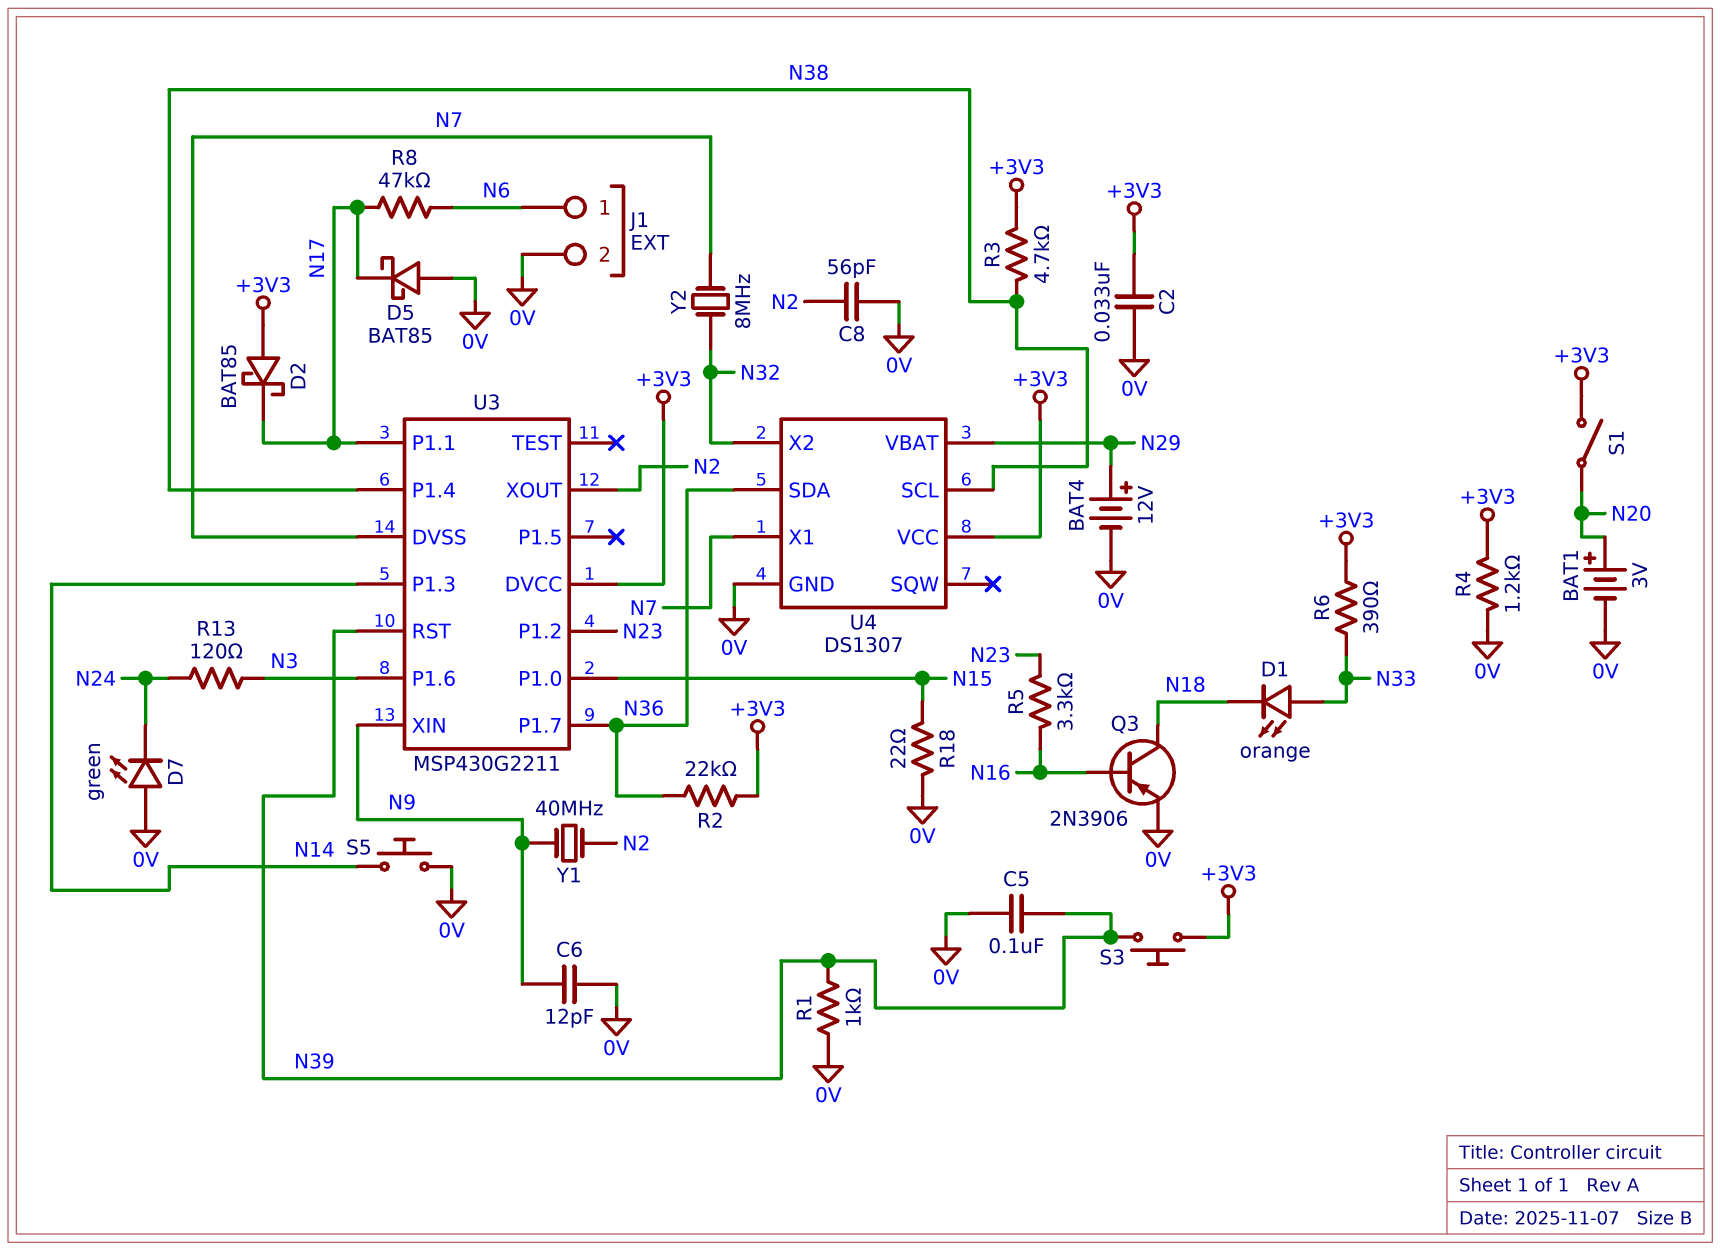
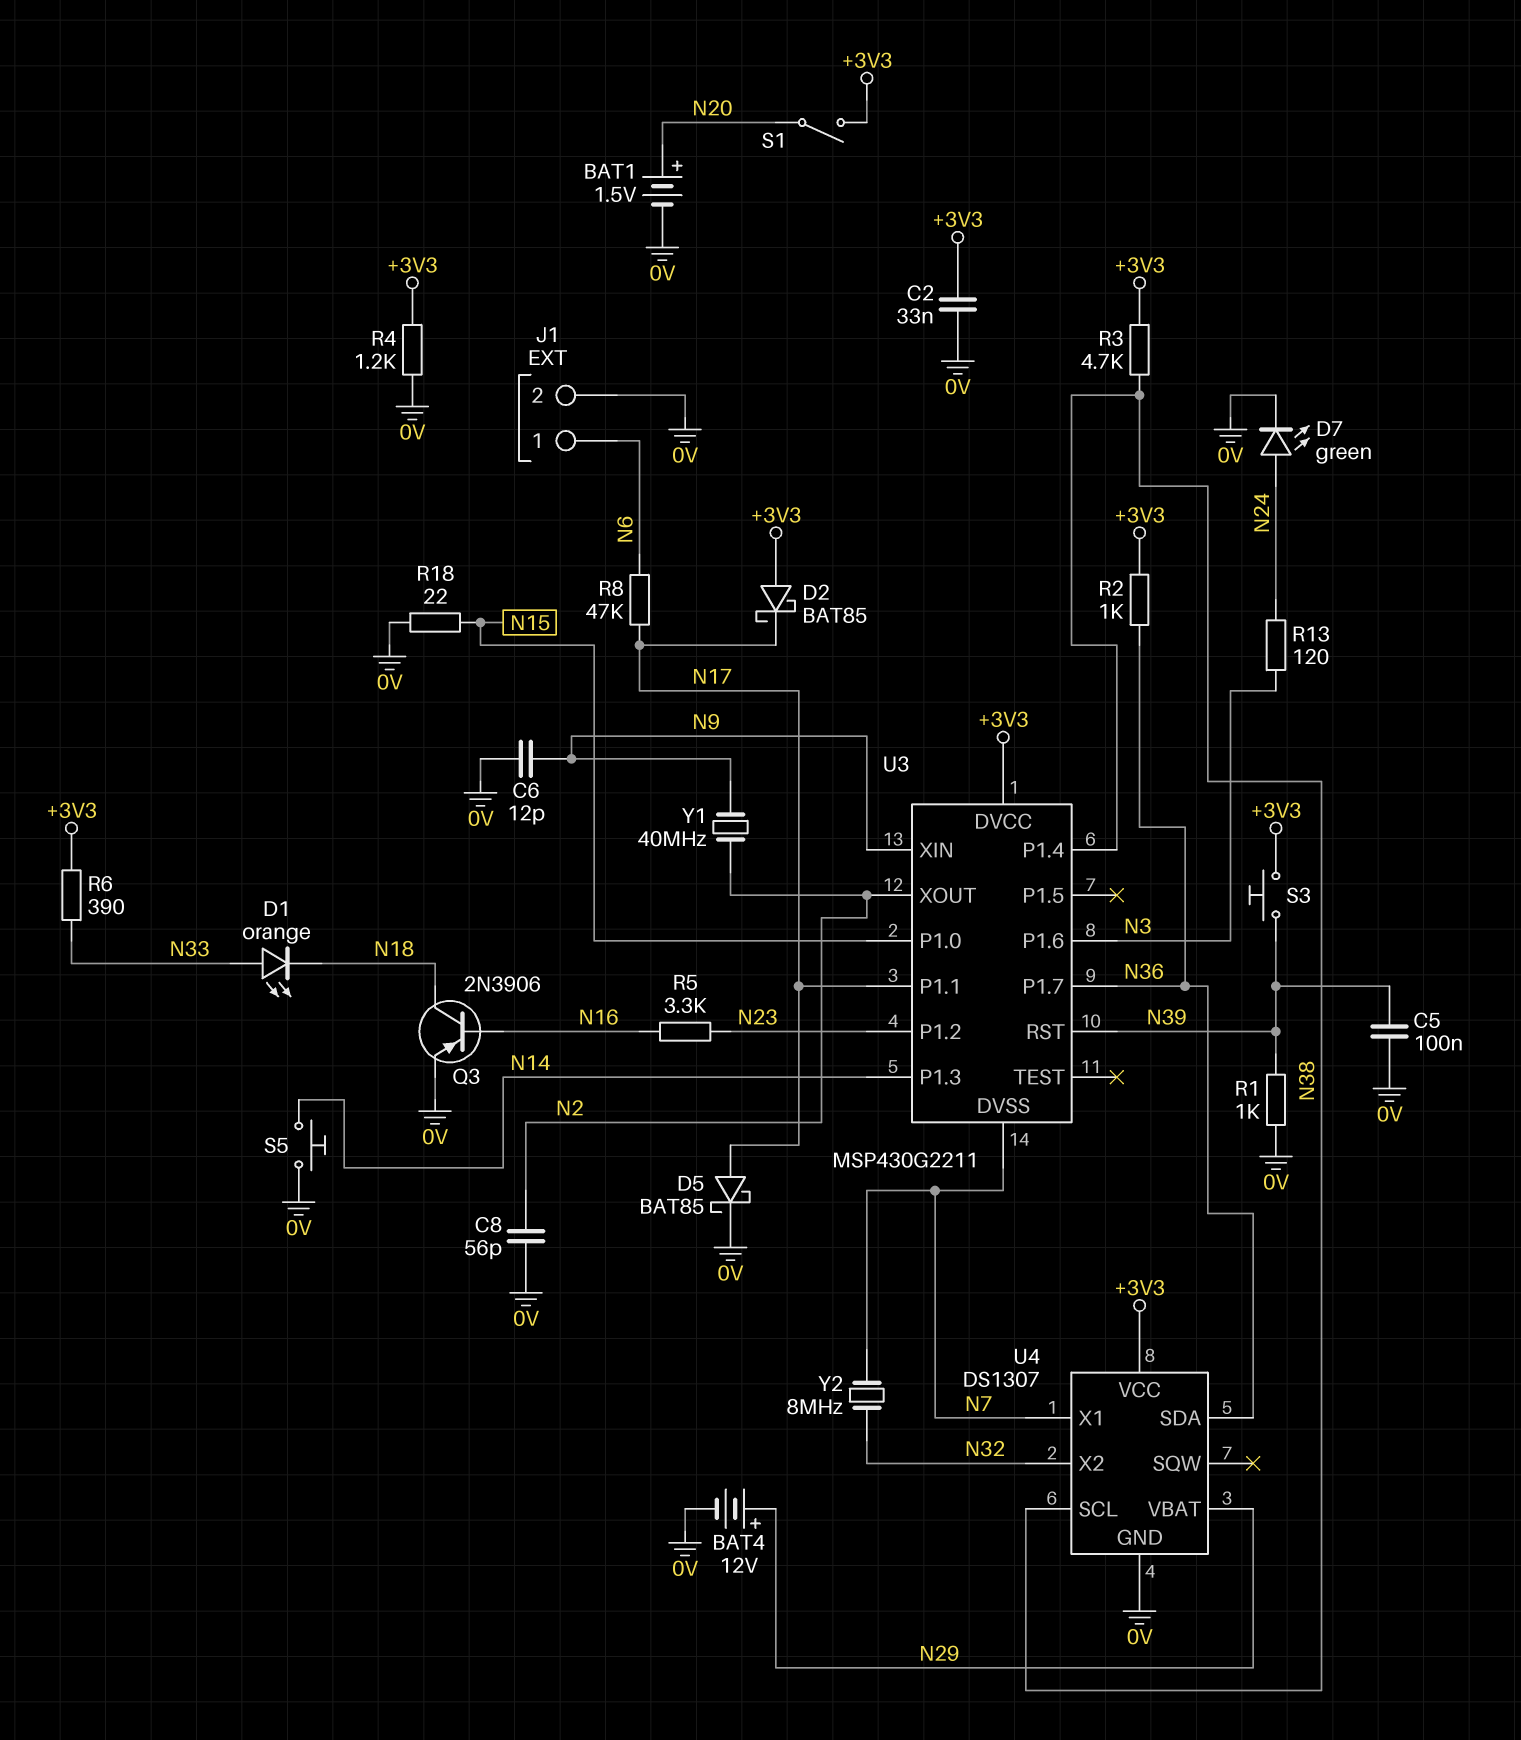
BAT1: 3V (plus N20, minus 0V) -> 1.5V (plus N20, minus 0V)
D5: schottky BAT85 (A 0V, K N17) -> schottky BAT85 (A N17, K 0V)
D7: LED green (A 0V, K N24) -> LED green (A N24, K 0V)
R2: 22k (+3V3, N36) -> 1k (+3V3, N36)

